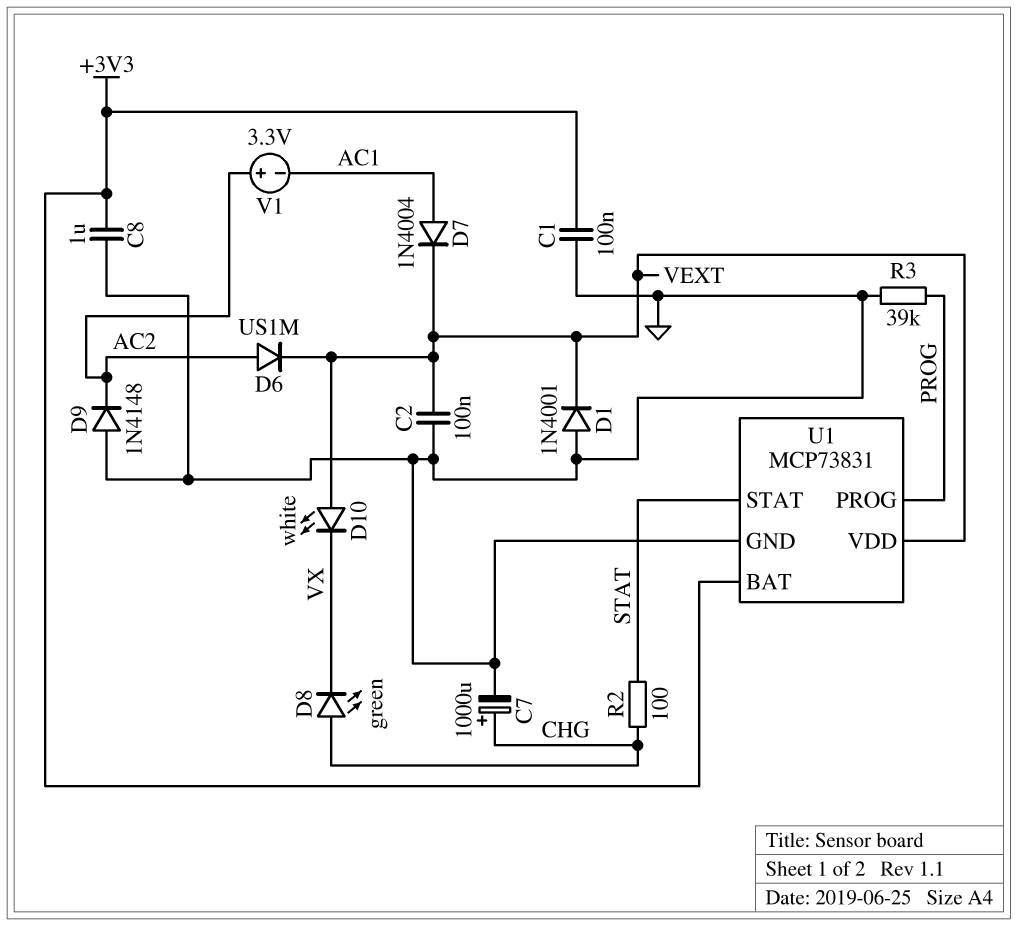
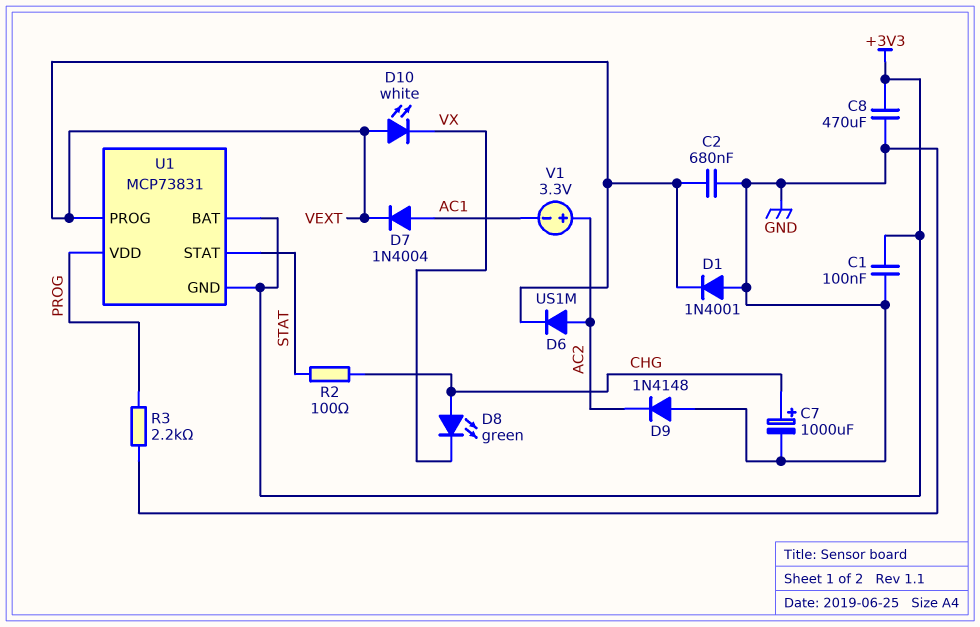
C2: 100nF (GND, VEXT) -> 680nF (GND, VEXT)
C8: 1uF (+3V3, GND) -> 470uF (+3V3, GND)
R3: 39k (GND, PROG) -> 2.2k (GND, PROG)
U1 pin GND: GND -> +3V3
U1 pin PROG: PROG -> VEXT
U1 pin VDD: VEXT -> PROG

